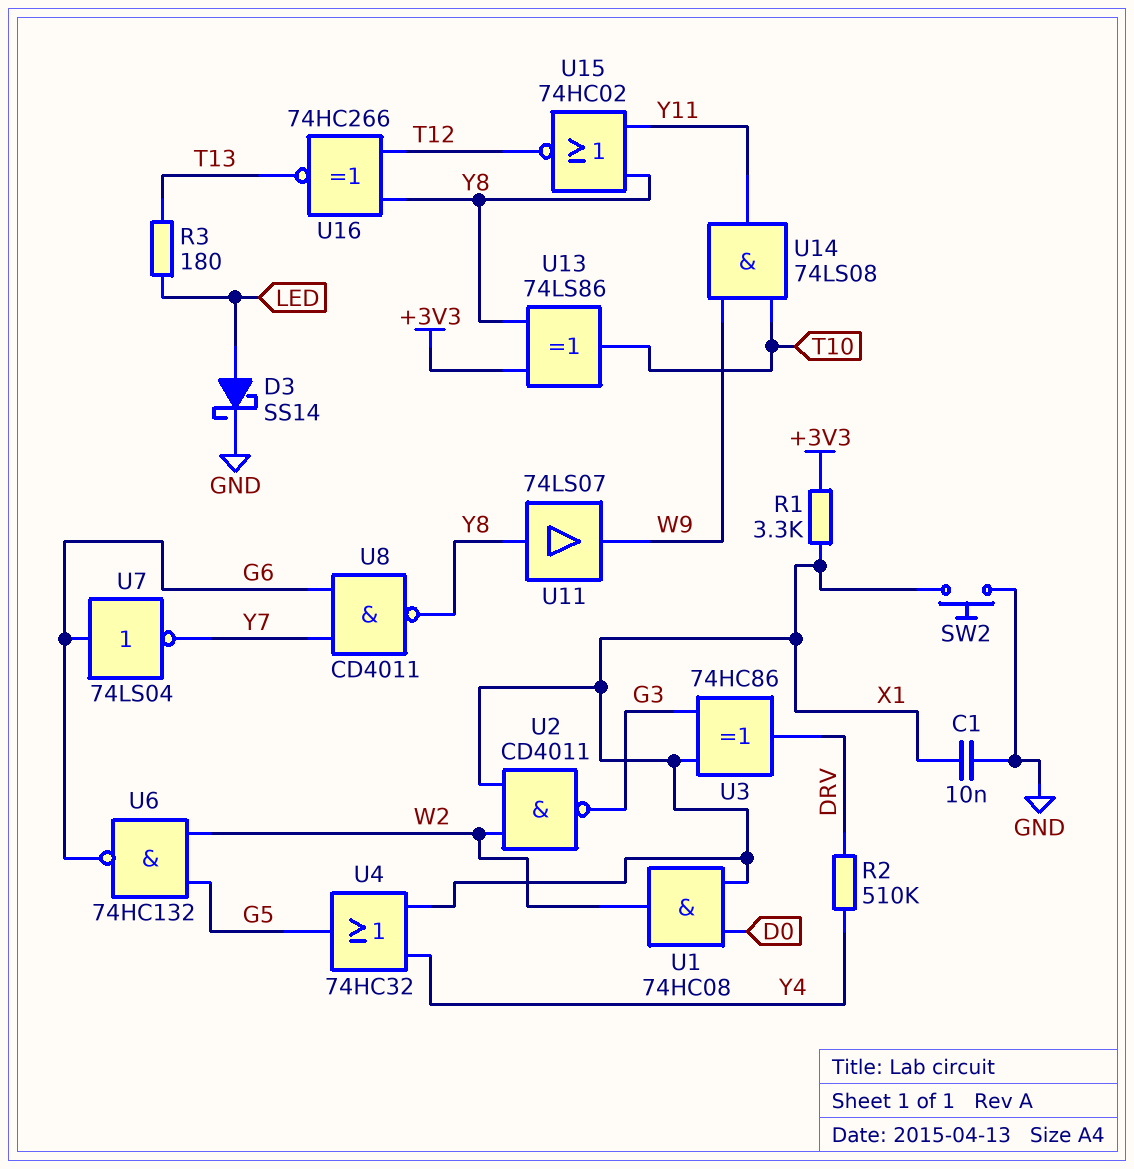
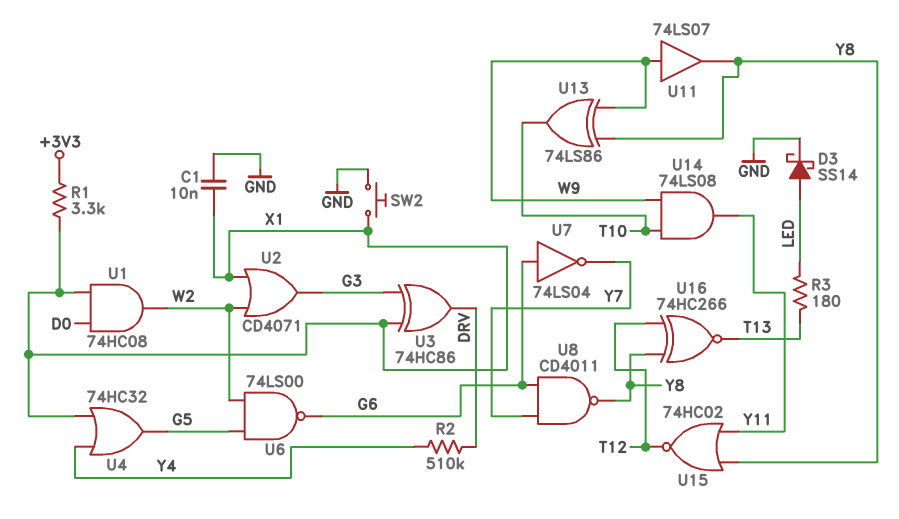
U2: NAND CD4011 (in W2, in X1, out G3) -> OR CD4071 (in W2, in X1, out G3)
U6: NAND 74HC132 (in G5, in W2, out G6) -> NAND 74LS00 (in G5, in W2, out G6)
U11: buffer 74LS07 (in Y8, out W9) -> buffer 74LS07 (in W9, out Y8)
U13: XOR 74LS86 (in +3V3, in Y8, out T10) -> XOR 74LS86 (in W9, in Y8, out T10)

